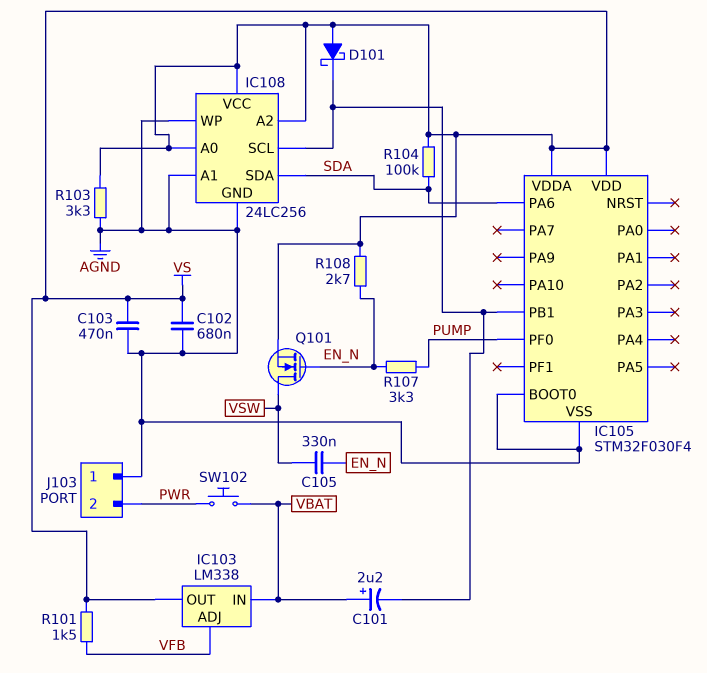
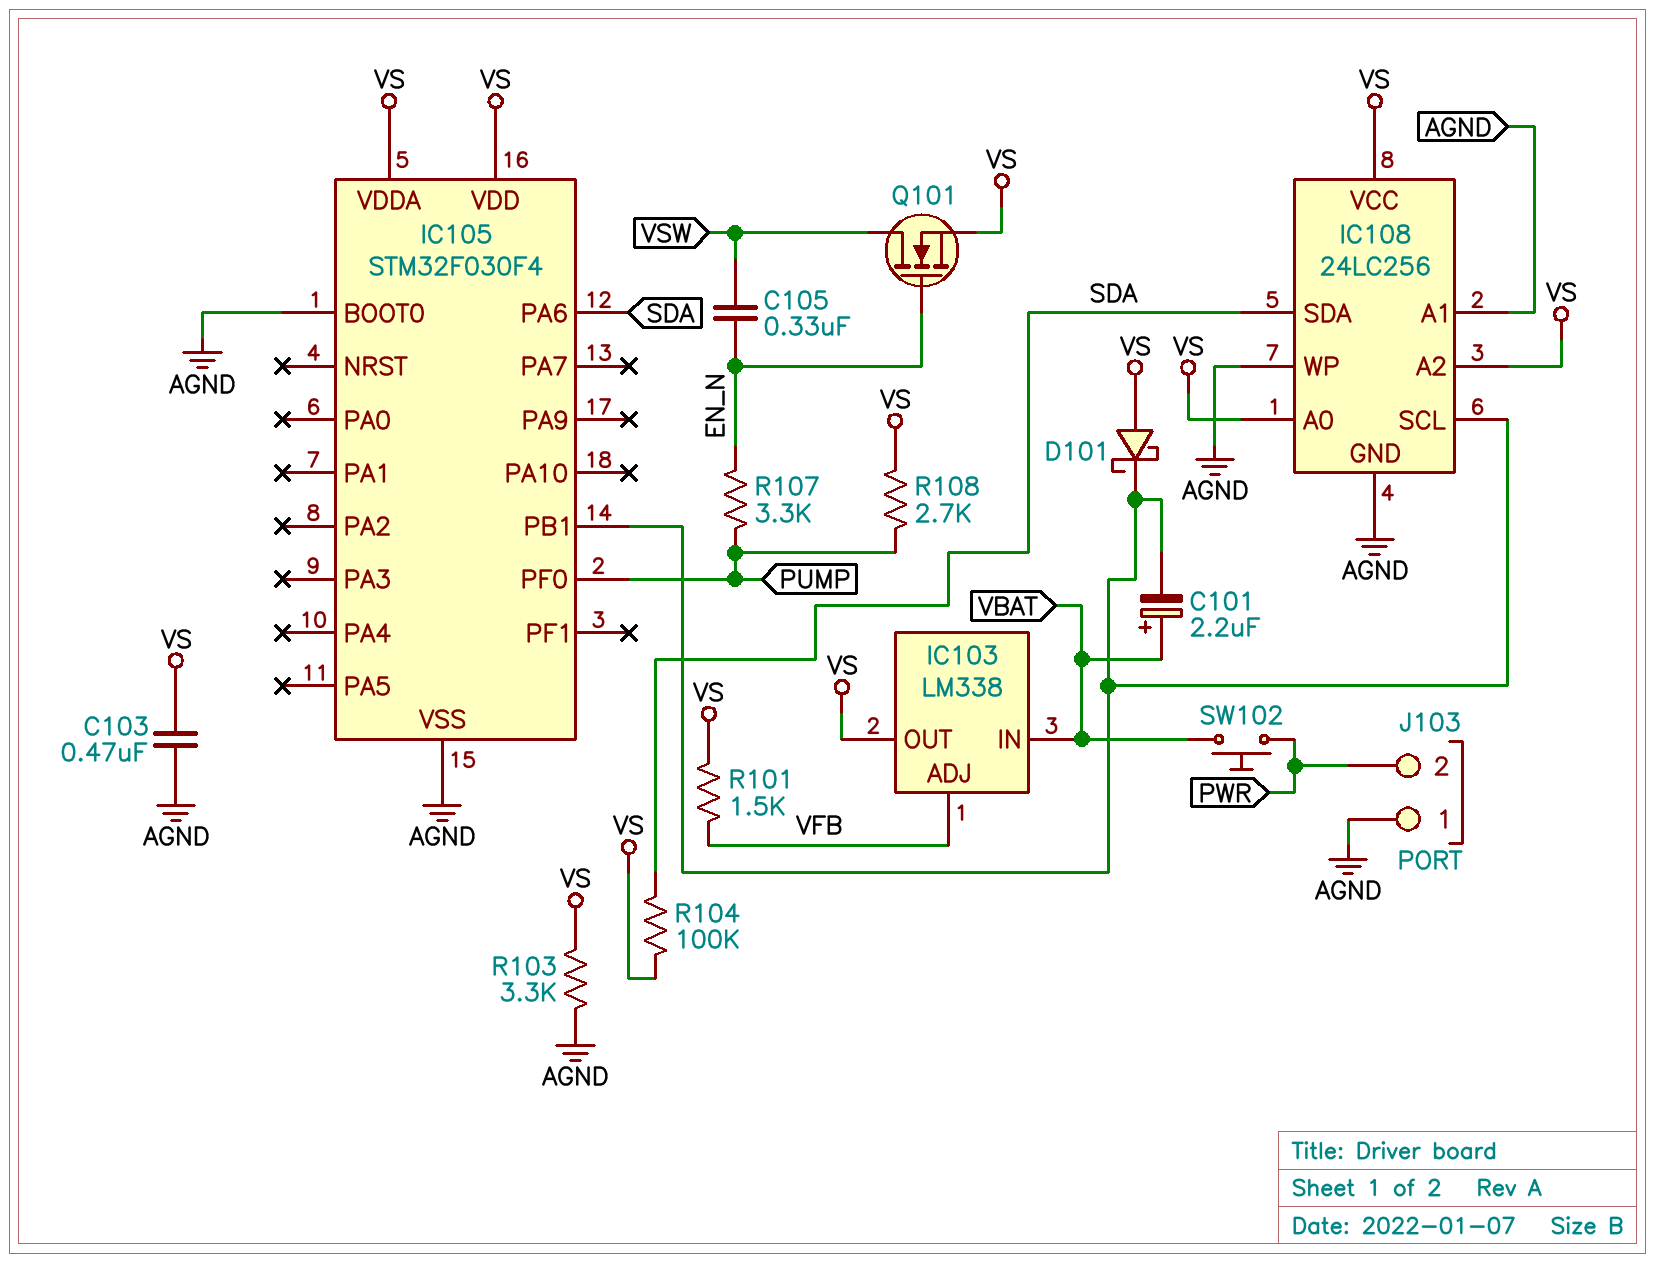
C102: 680nF (AGND, VS) -> none
R108: 2.7k (EN_N, VS) -> 2.7k (PUMP, VS)

